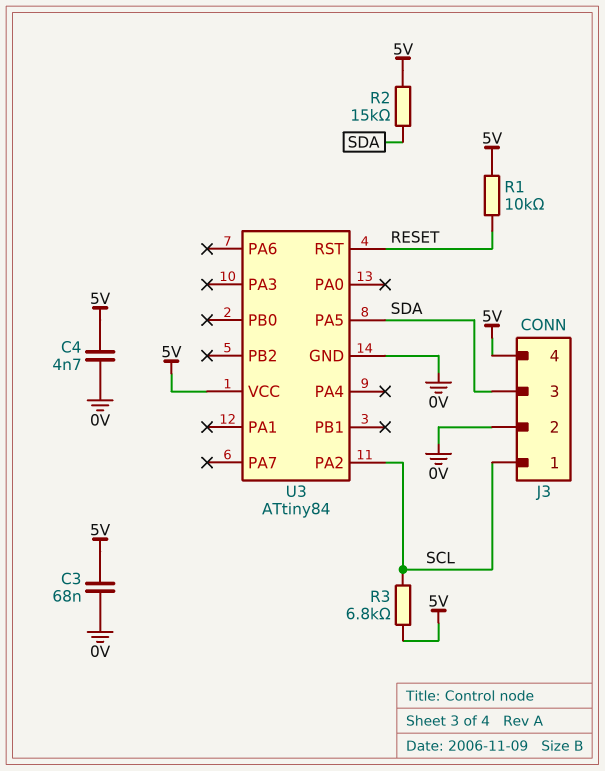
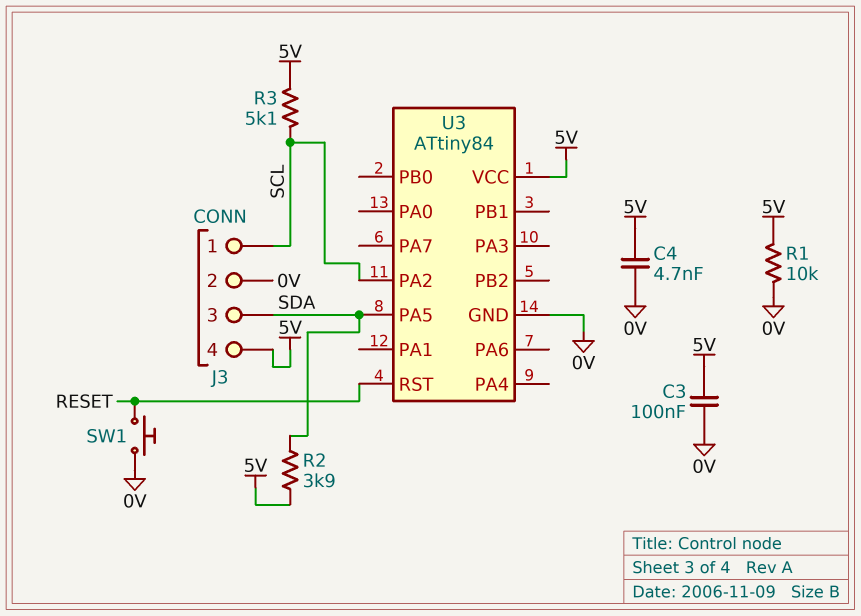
C3: 68nF (0V, 5V) -> 100nF (0V, 5V)
R1: 10k (5V, RESET) -> 10k (0V, 5V)
R2: 15k (5V, SDA) -> 3.9k (5V, SDA)
R3: 6.8k (5V, SCL) -> 5.1k (5V, SCL)
SW1: none -> button (0V, RESET)

